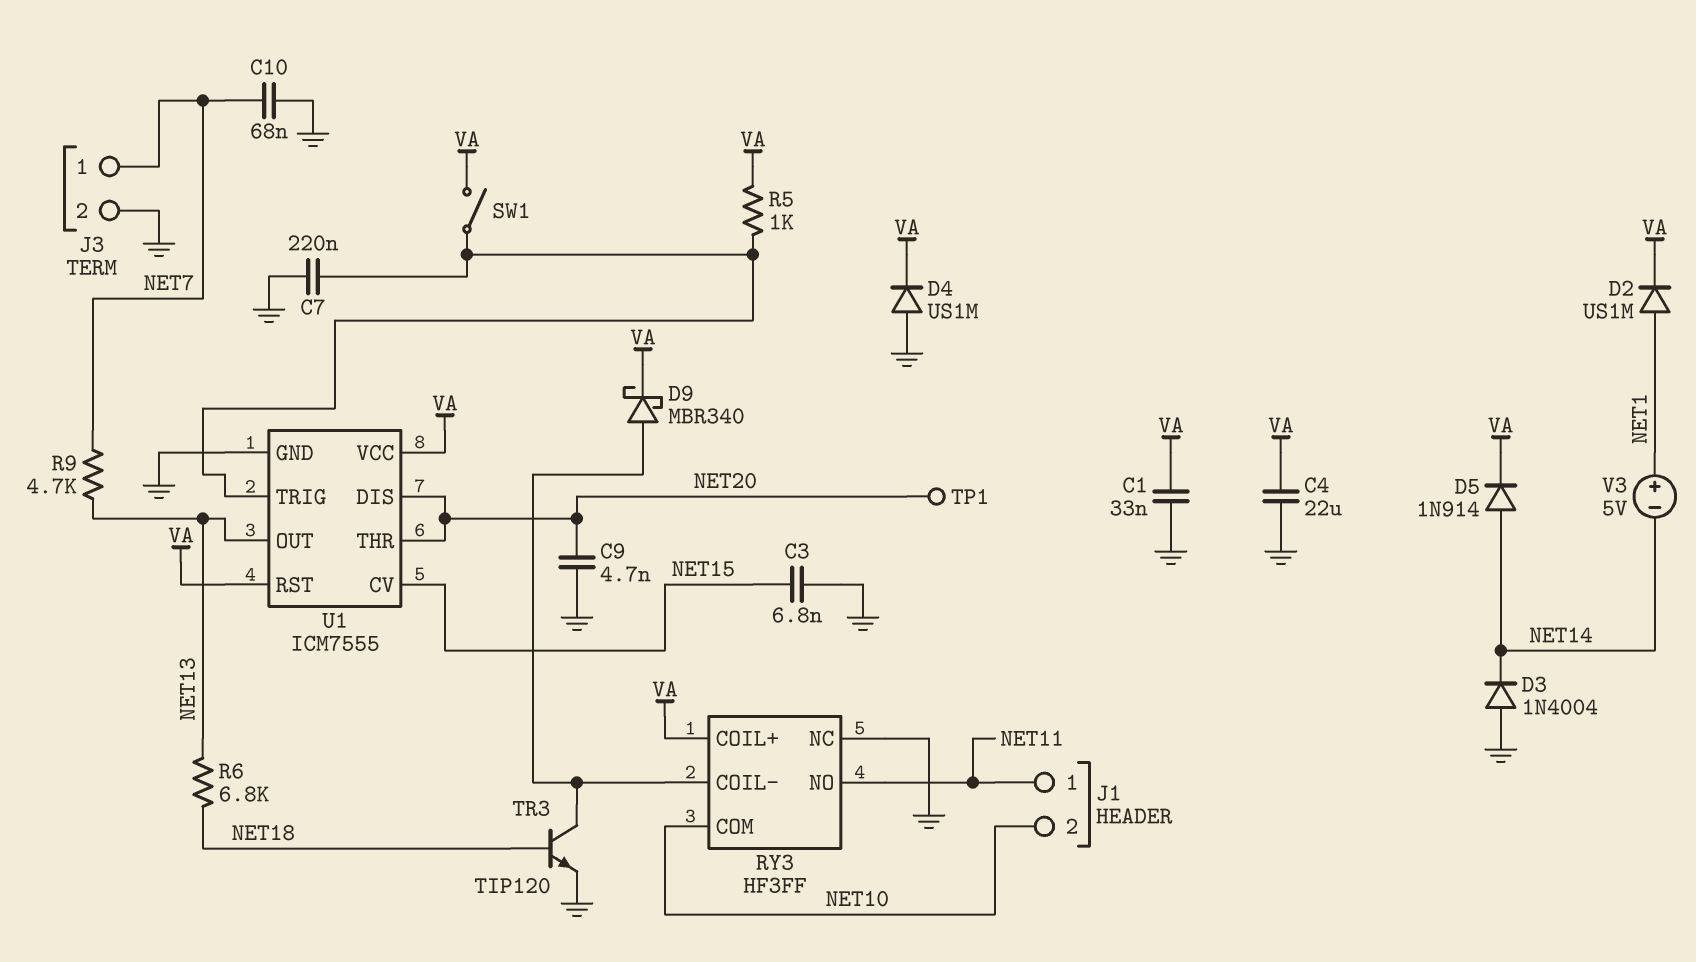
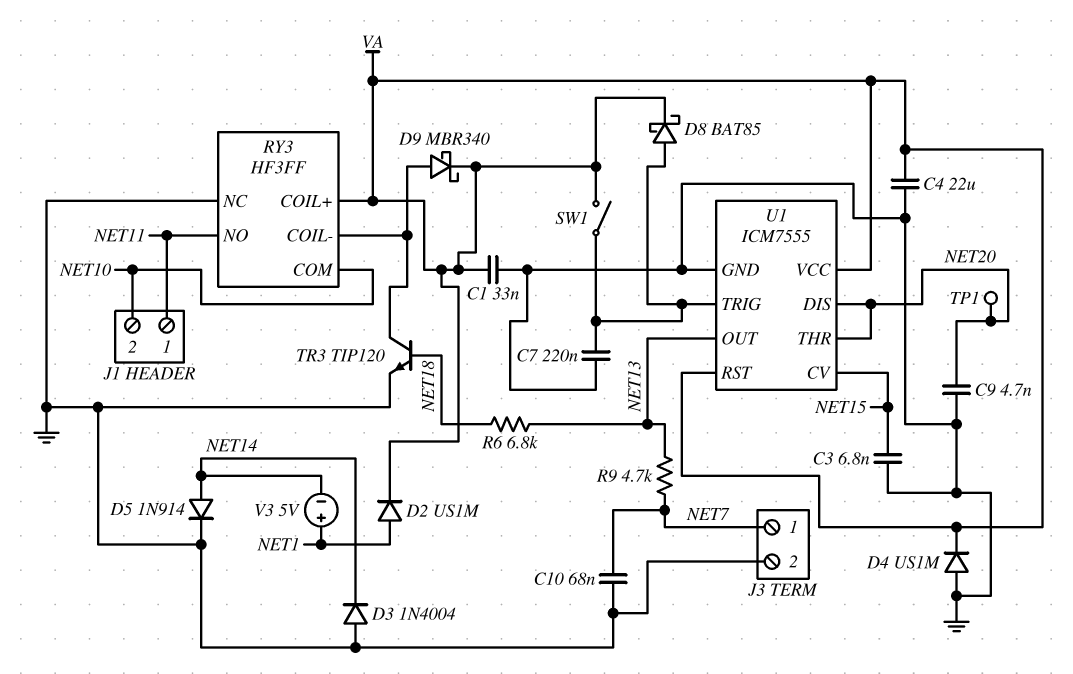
D5: diode 1N914 (A NET14, K VA) -> diode 1N914 (A NET14, K GND)
D8: none -> schottky BAT85 (A U1/TRIG, K VA)
R5: 1k (U1/TRIG, VA) -> none

